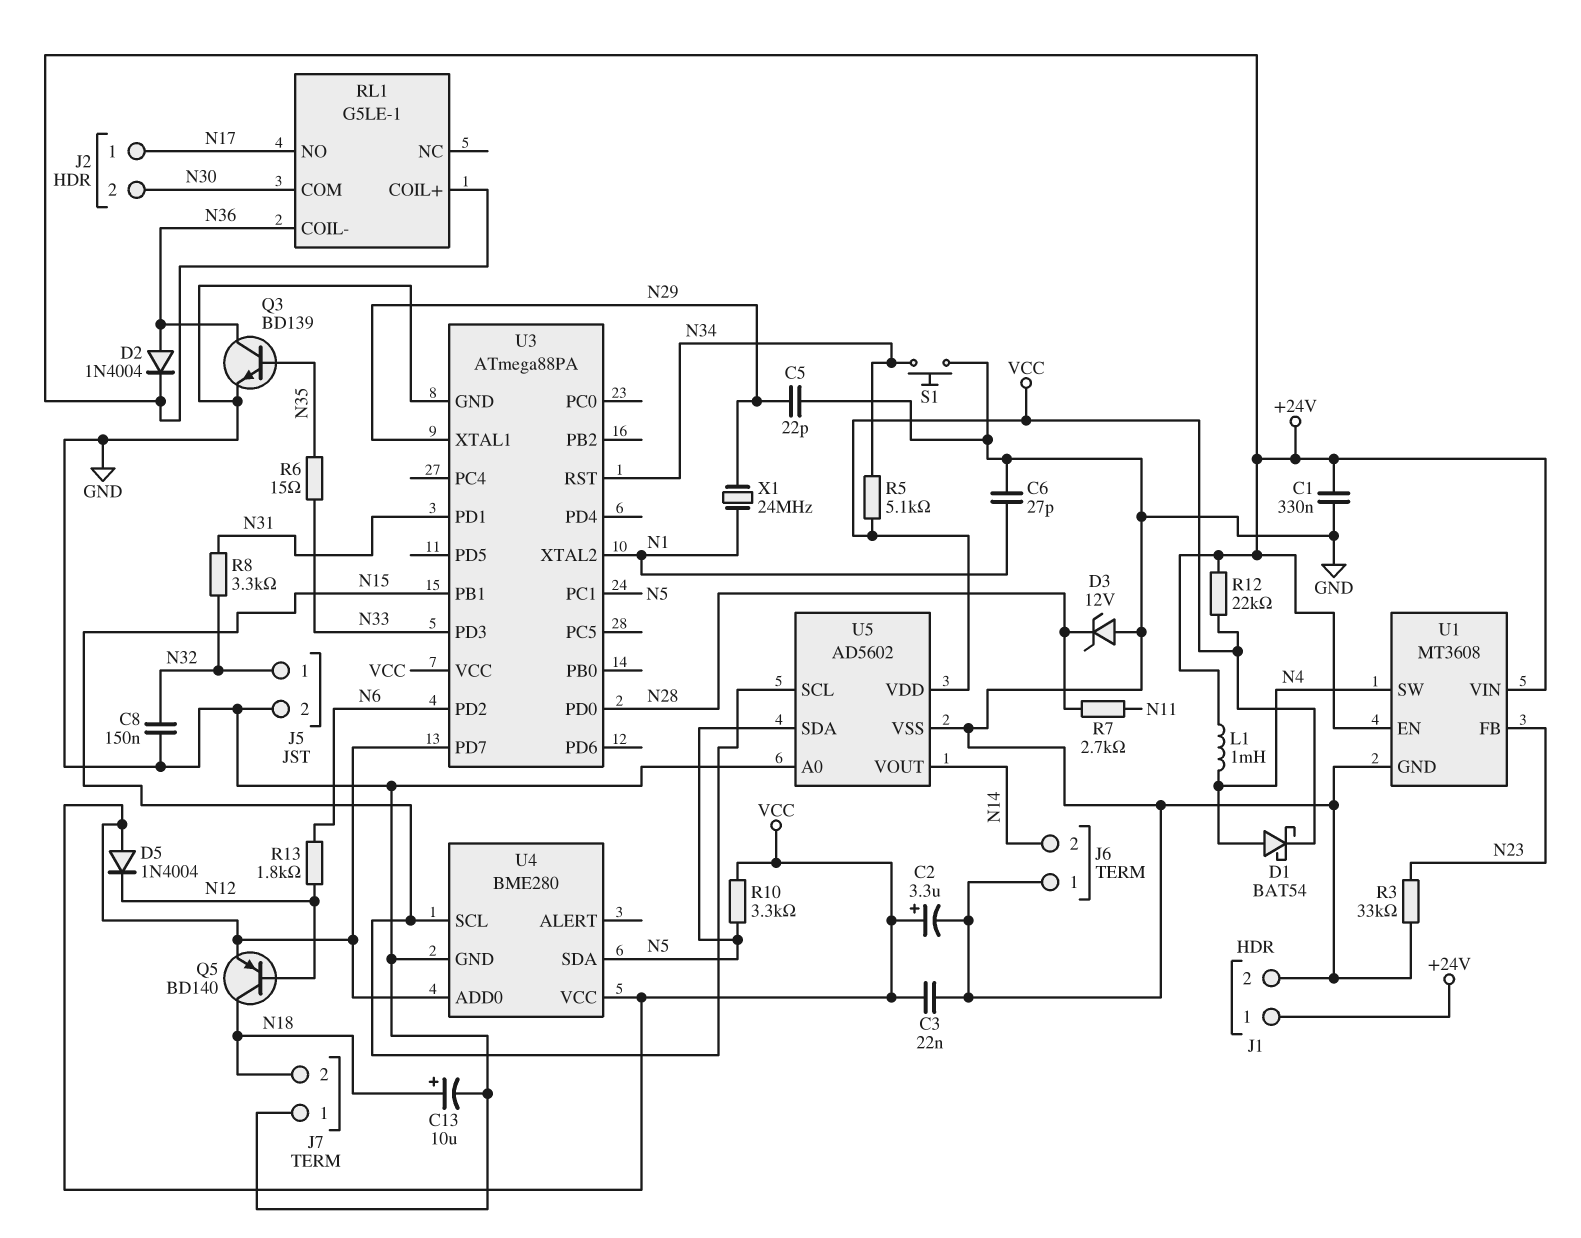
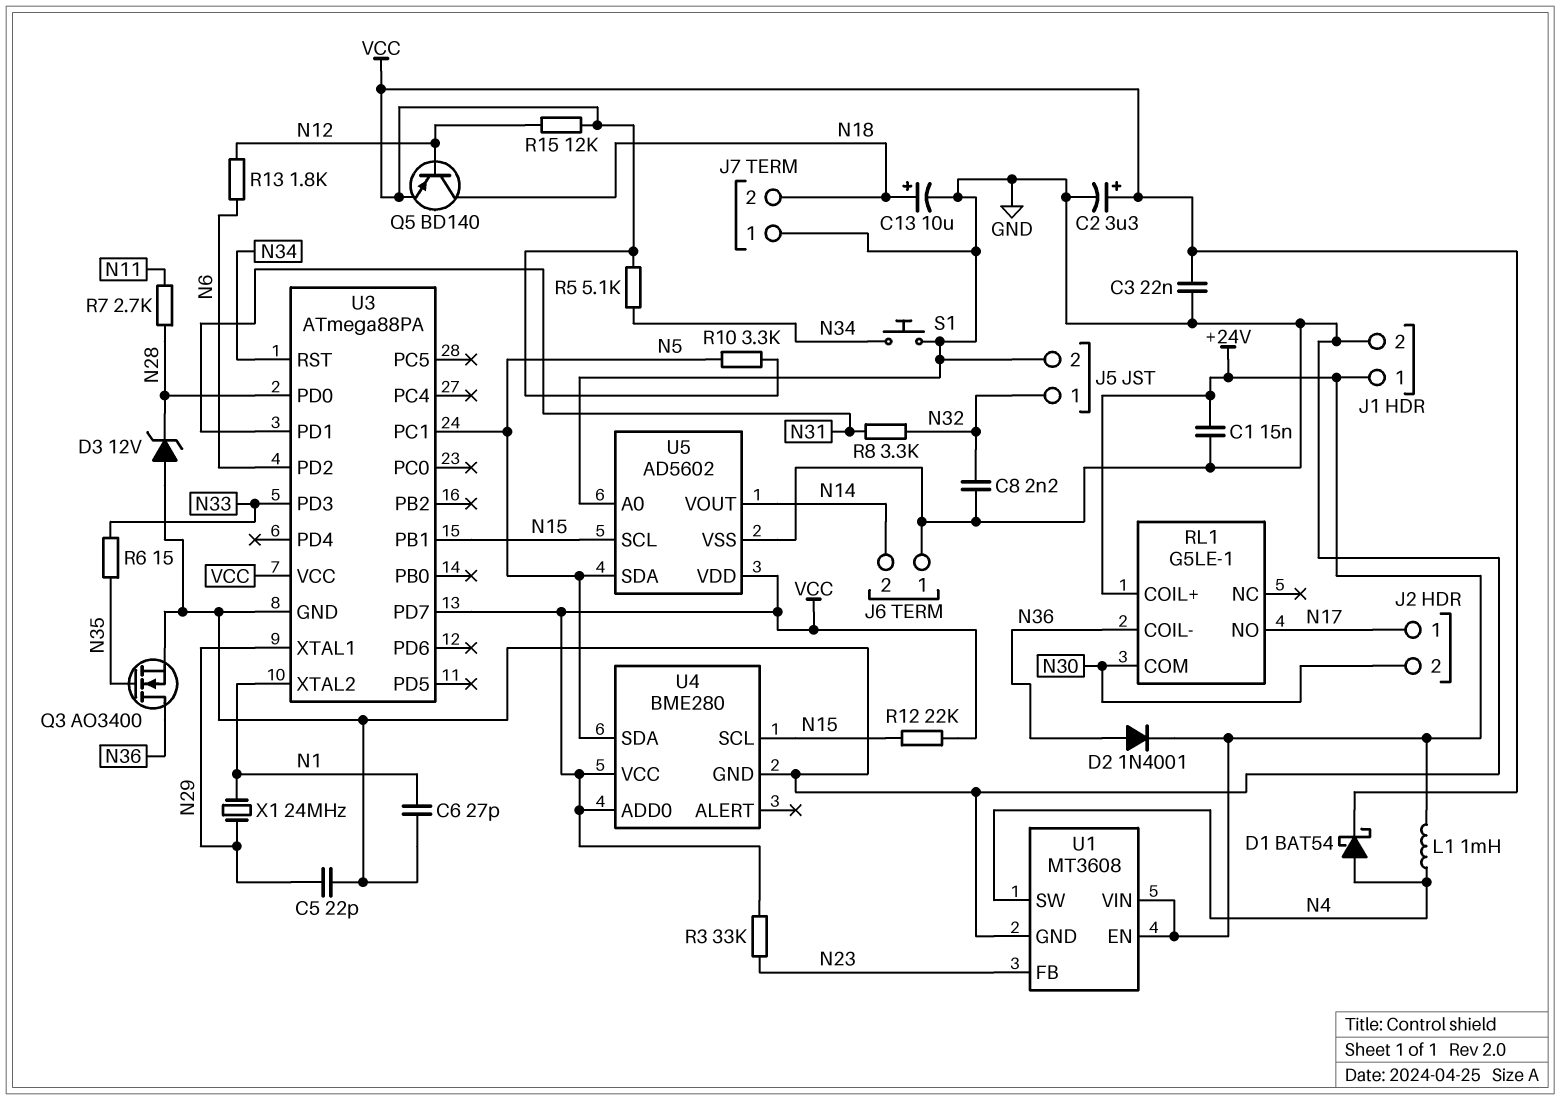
C1: 330nF (+24V, GND) -> 15nF (+24V, GND)
C8: 150nF (GND, N32) -> 2.2nF (GND, N32)
D2: diode 1N4004 (A N36, K +24V) -> diode 1N4001 (A N36, K +24V)
D5: diode 1N4004 (A VCC, K N12) -> none
Q3: NPN BD139 (B N35, C N36, E GND) -> NMOS AO3400 (G N35, D N36, S GND)
R3: 33k (GND, N23) -> 33k (N23, VCC)
R12: 22k (+24V, VCC) -> 22k (N15, VCC)
R15: none -> 12k (N12, VCC)

